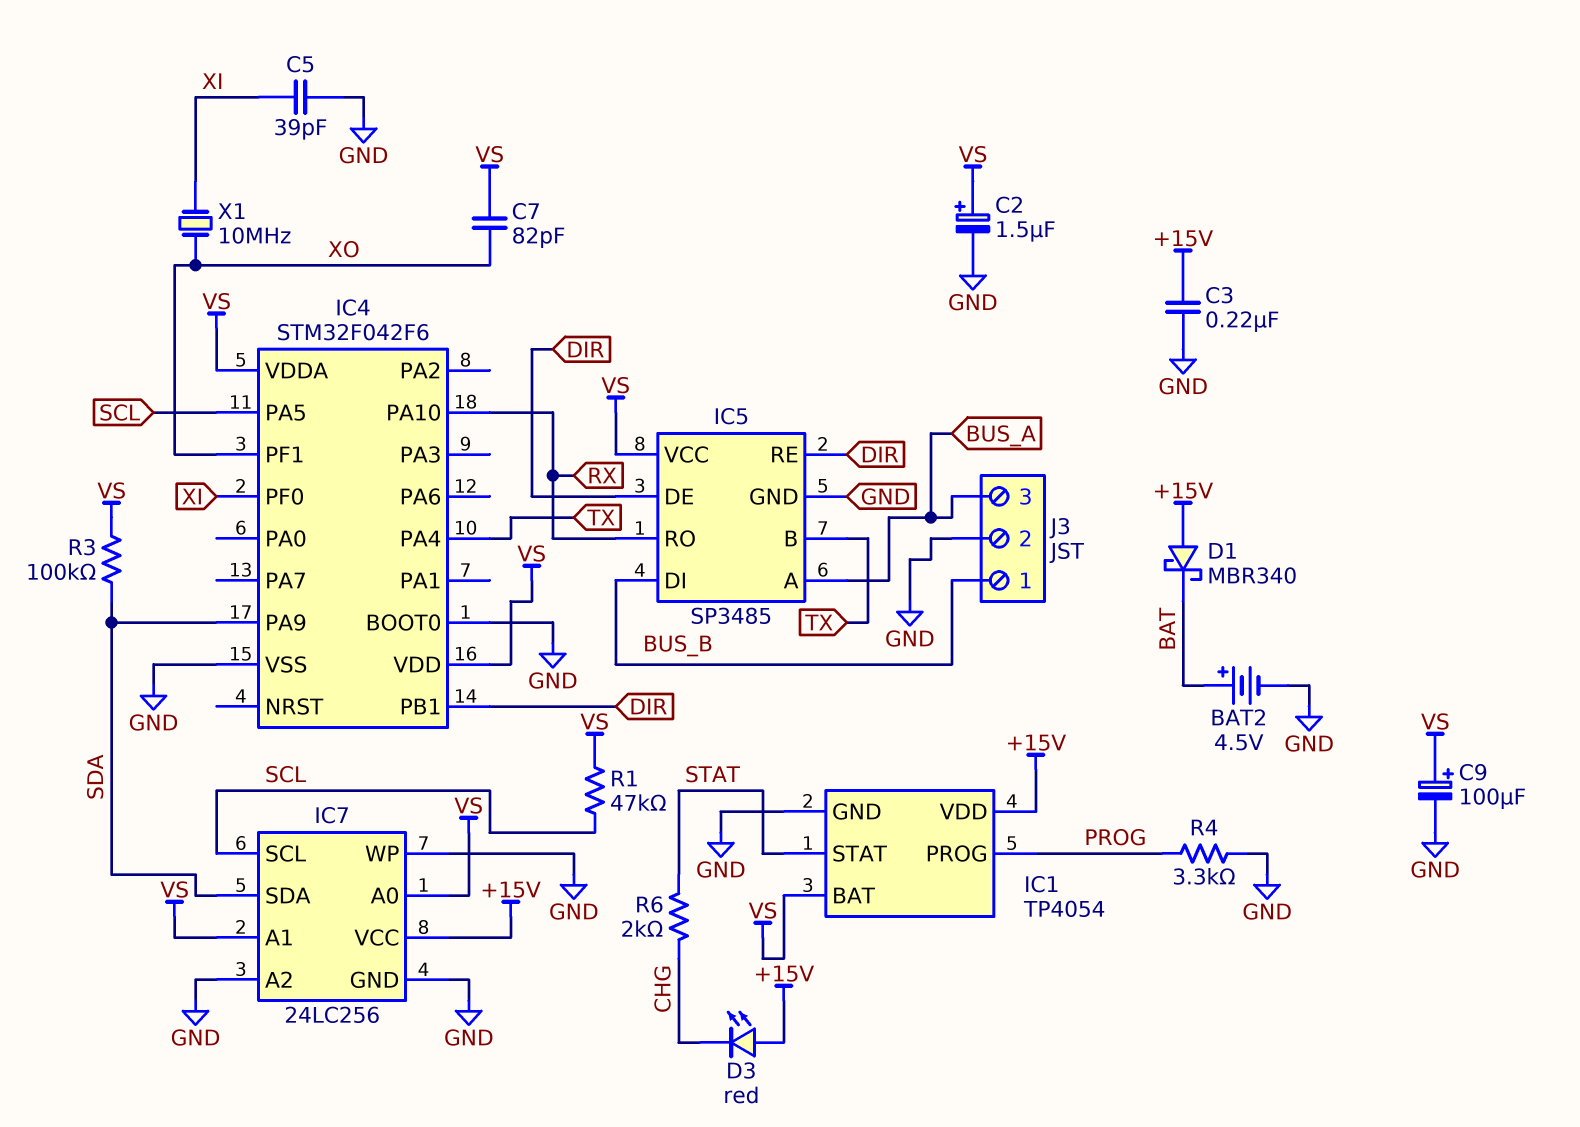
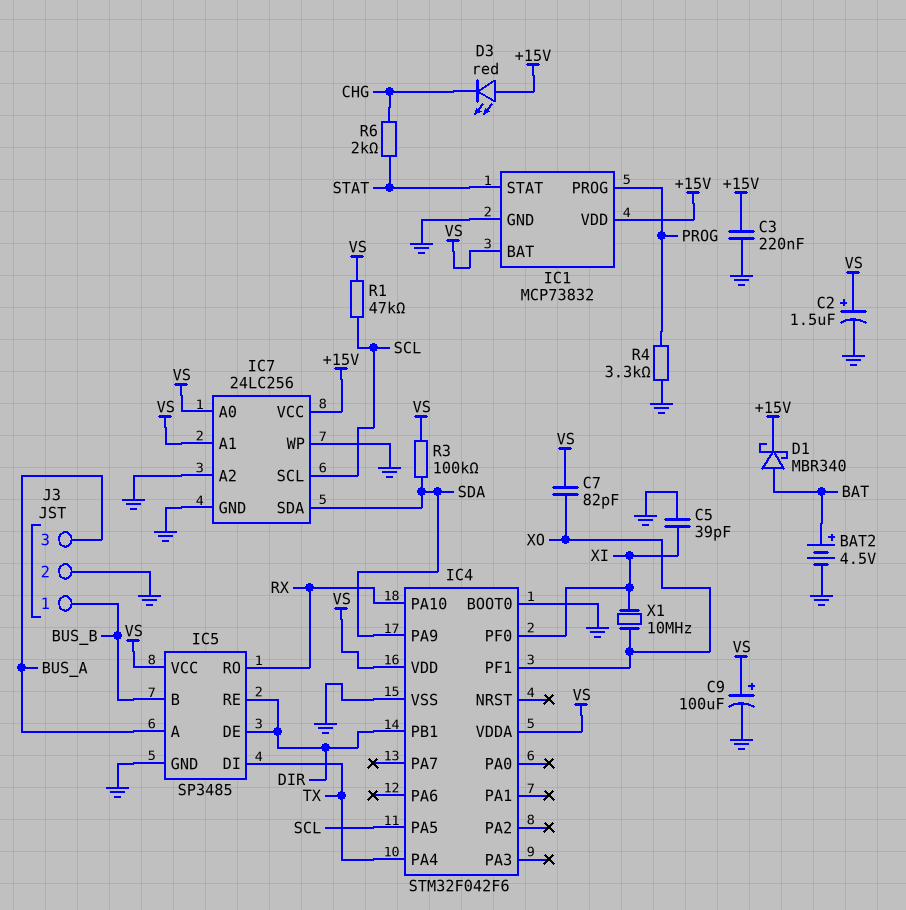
D1: schottky MBR340 (A +15V, K BAT) -> schottky MBR340 (A BAT, K +15V)
IC1: TP4054 -> MCP73832
IC5 pin B: TX -> BUS_B
IC5 pin DI: BUS_B -> TX

